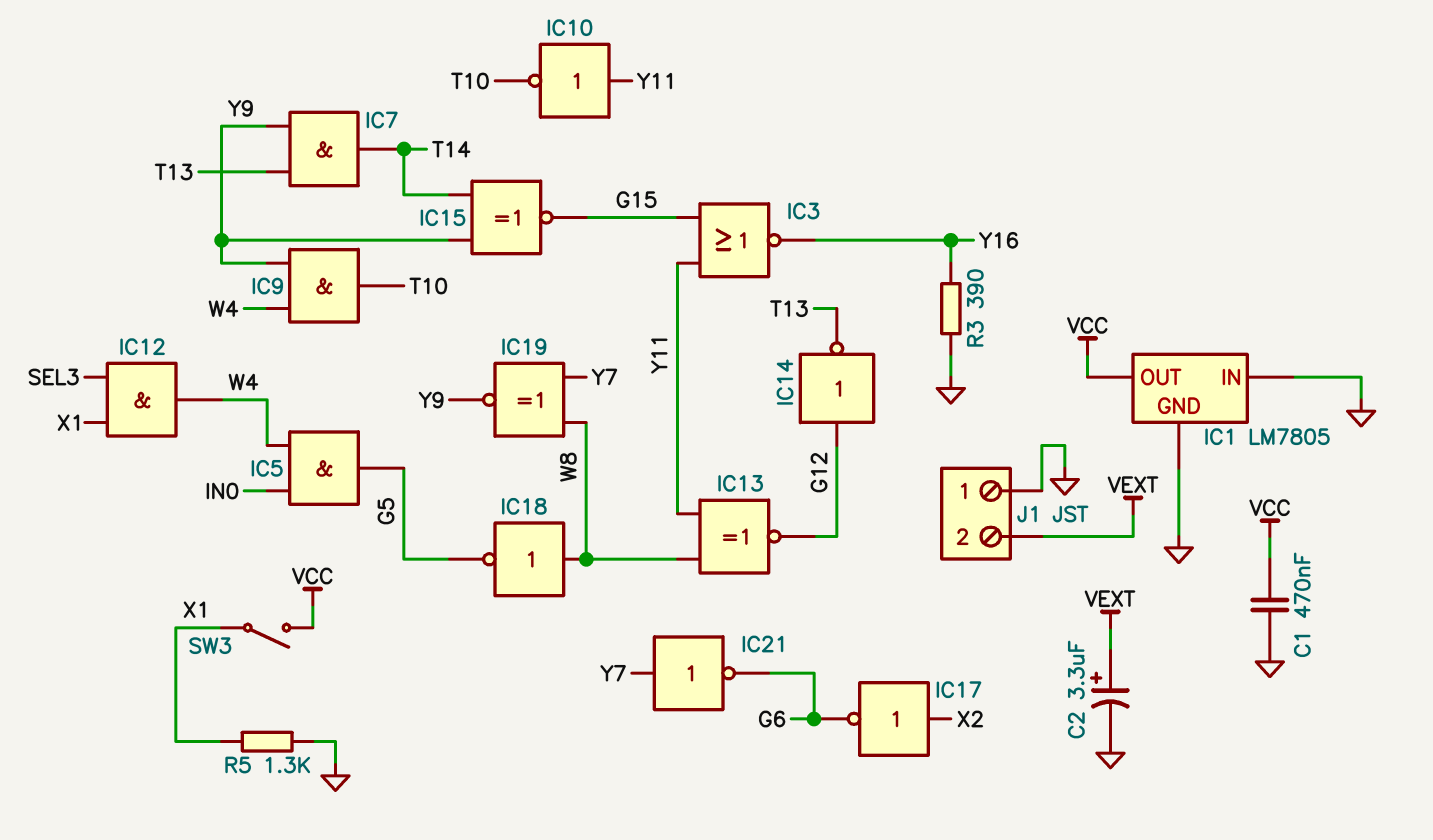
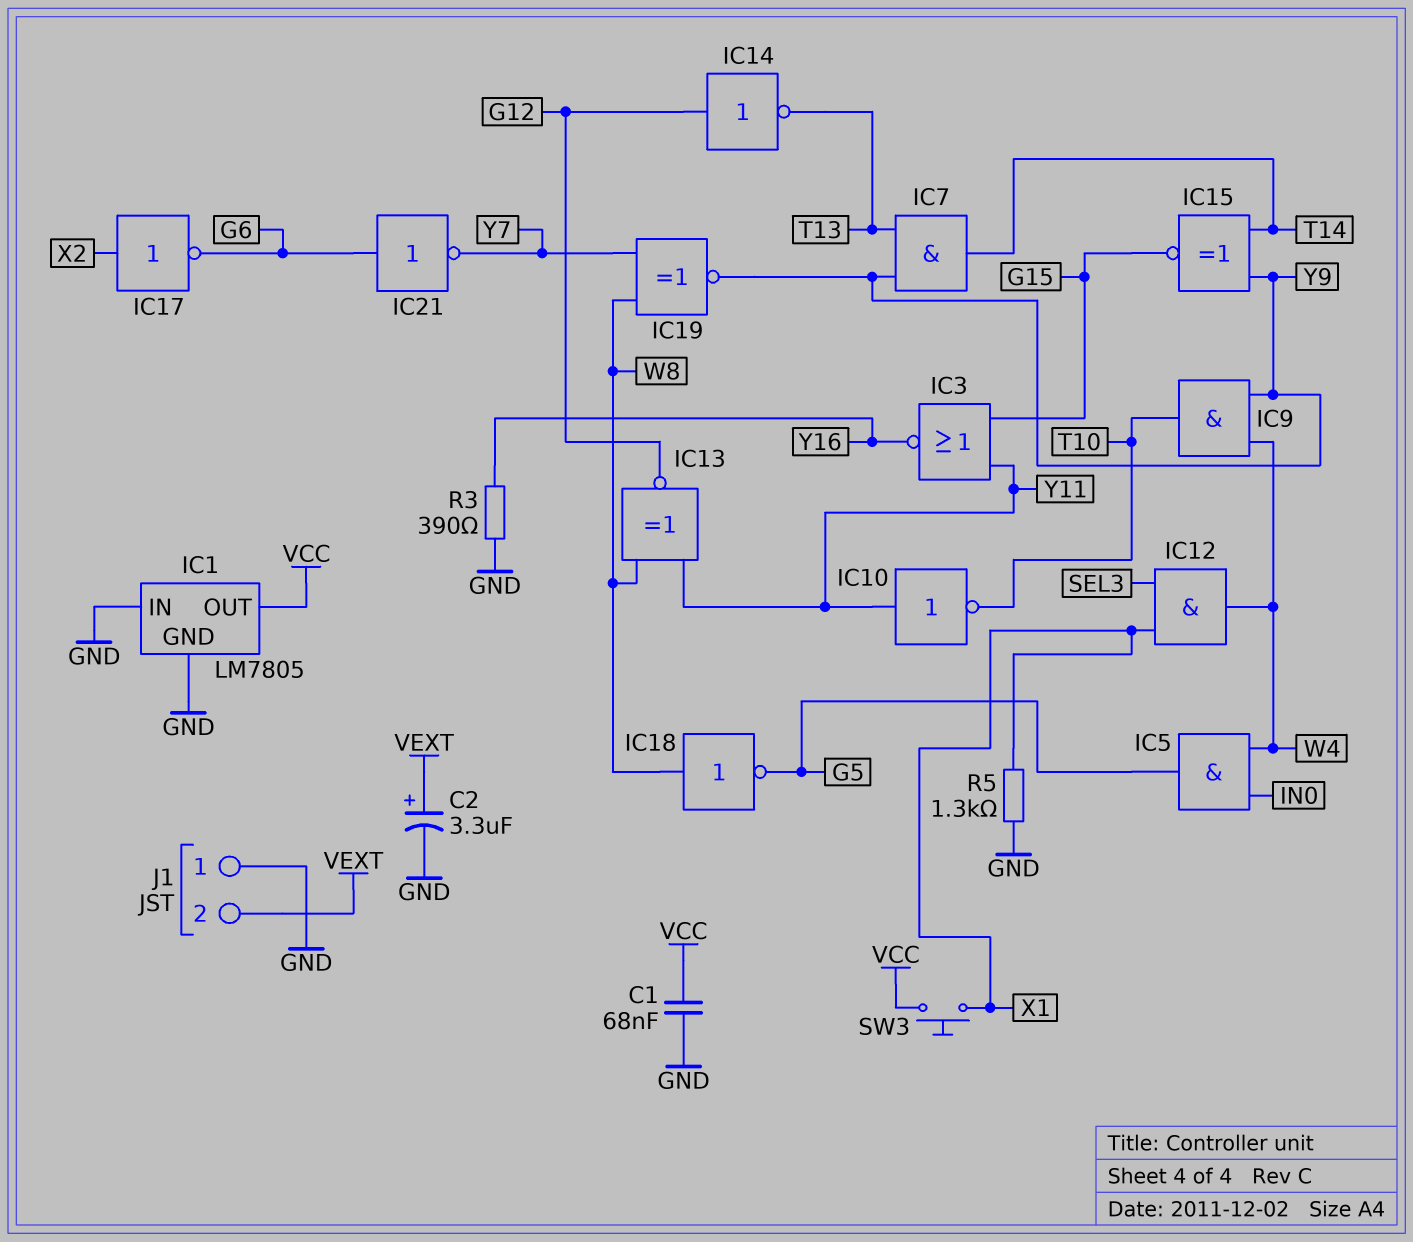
C1: 470nF (GND, VCC) -> 68nF (GND, VCC)
IC21: NOT (in Y7, out G6) -> NOT (in G6, out Y7)
SW3: switch (VCC, X1) -> button (VCC, X1)

